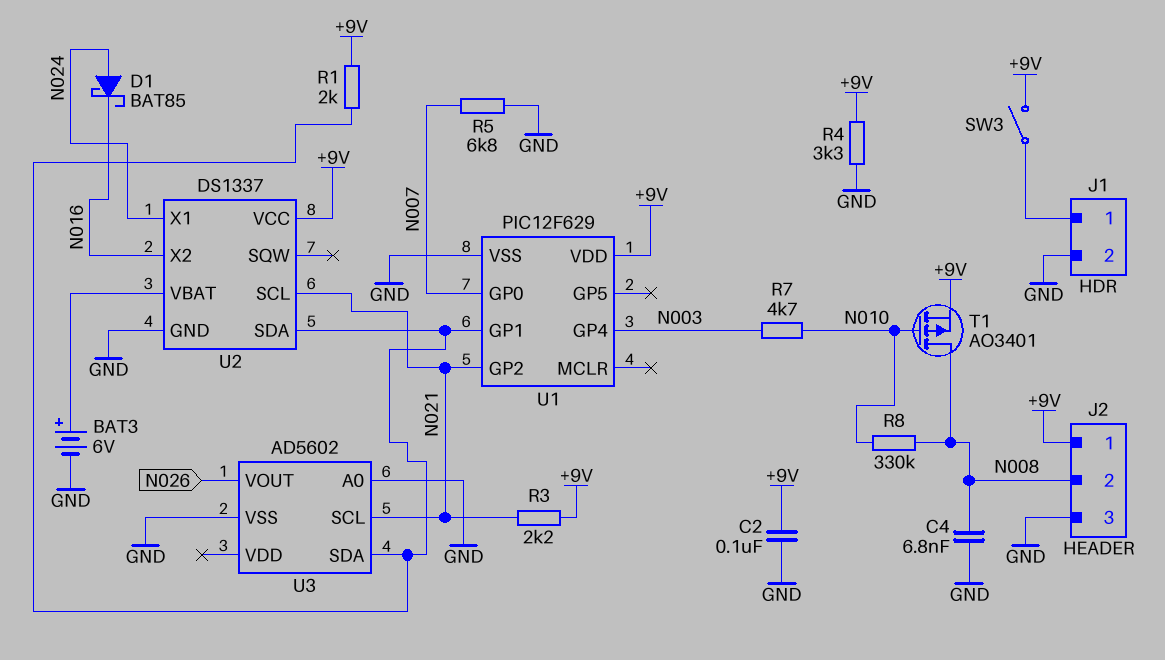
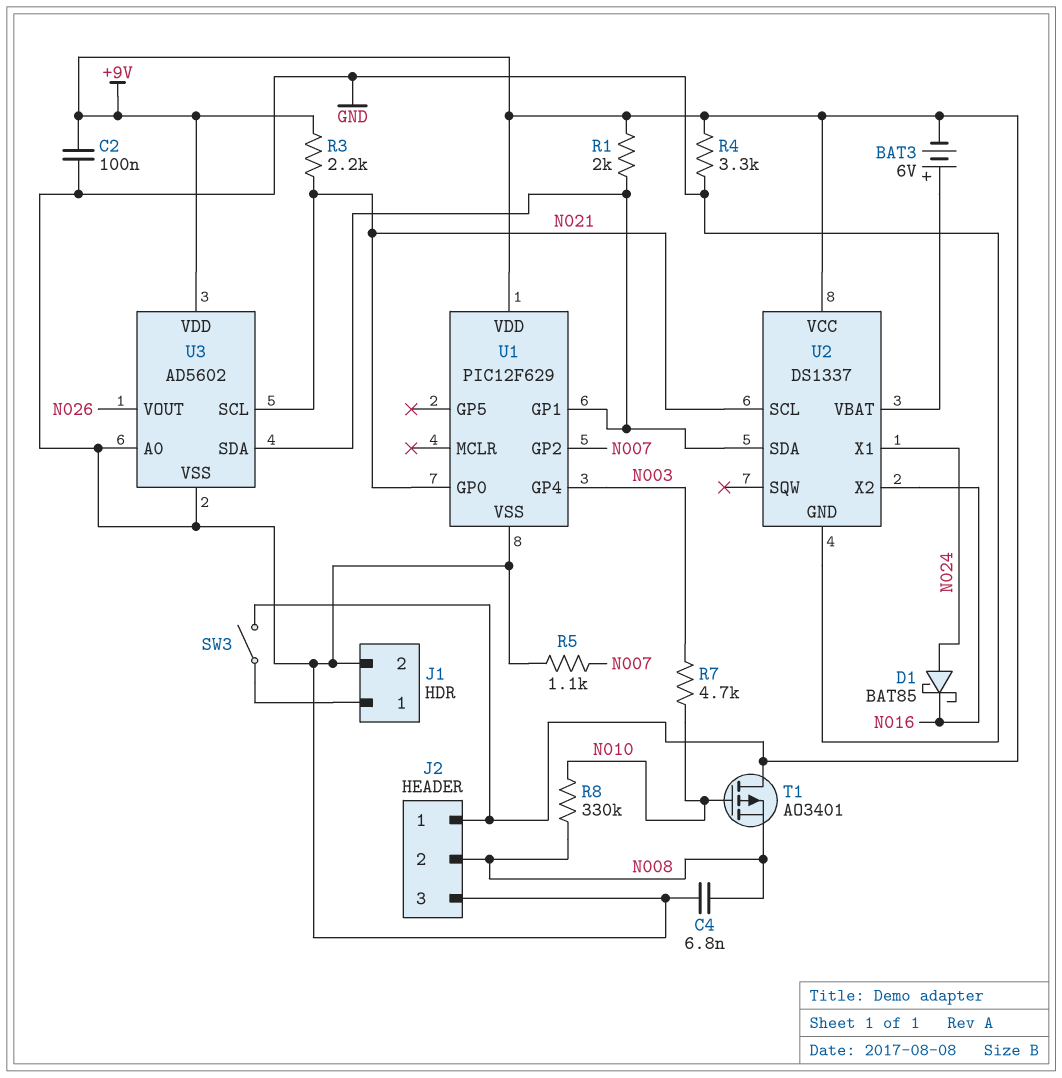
BAT3: 6V (plus U2/VBAT, minus GND) -> 6V (plus U2/VBAT, minus +9V)
R5: 6.8k (GND, N007) -> 1.1k (GND, N007)
T1: PMOS AO3401 (G N010, D N008, S +9V) -> PMOS AO3401 (G N010, D +9V, S N008)
U1 pin GP0: N007 -> N021
U1 pin GP2: N021 -> N007
U3 pin VDD: none -> +9V

